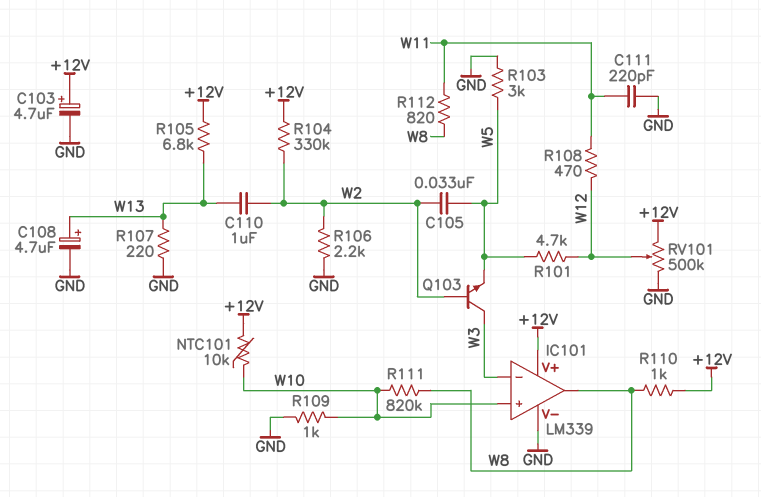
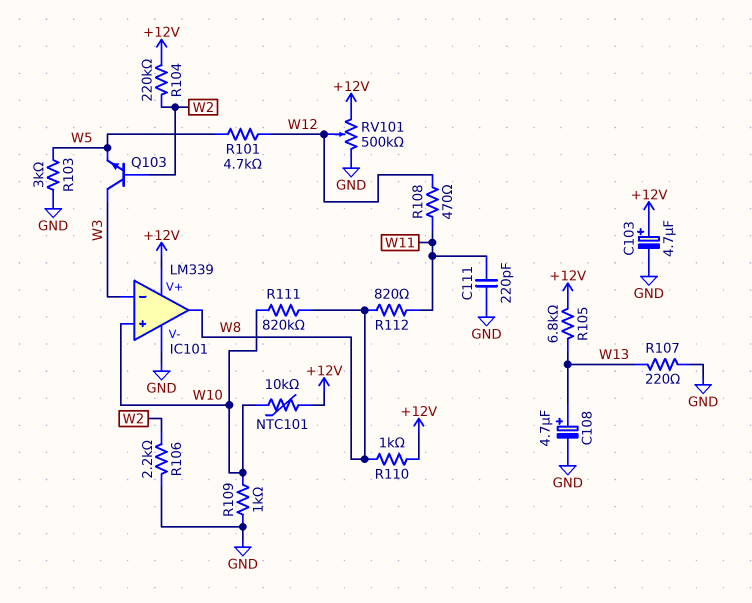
C105: 33nF (W2, W5) -> none
C110: 1uF (W2, W13) -> none
R104: 330k (+12V, W2) -> 220k (+12V, W2)

